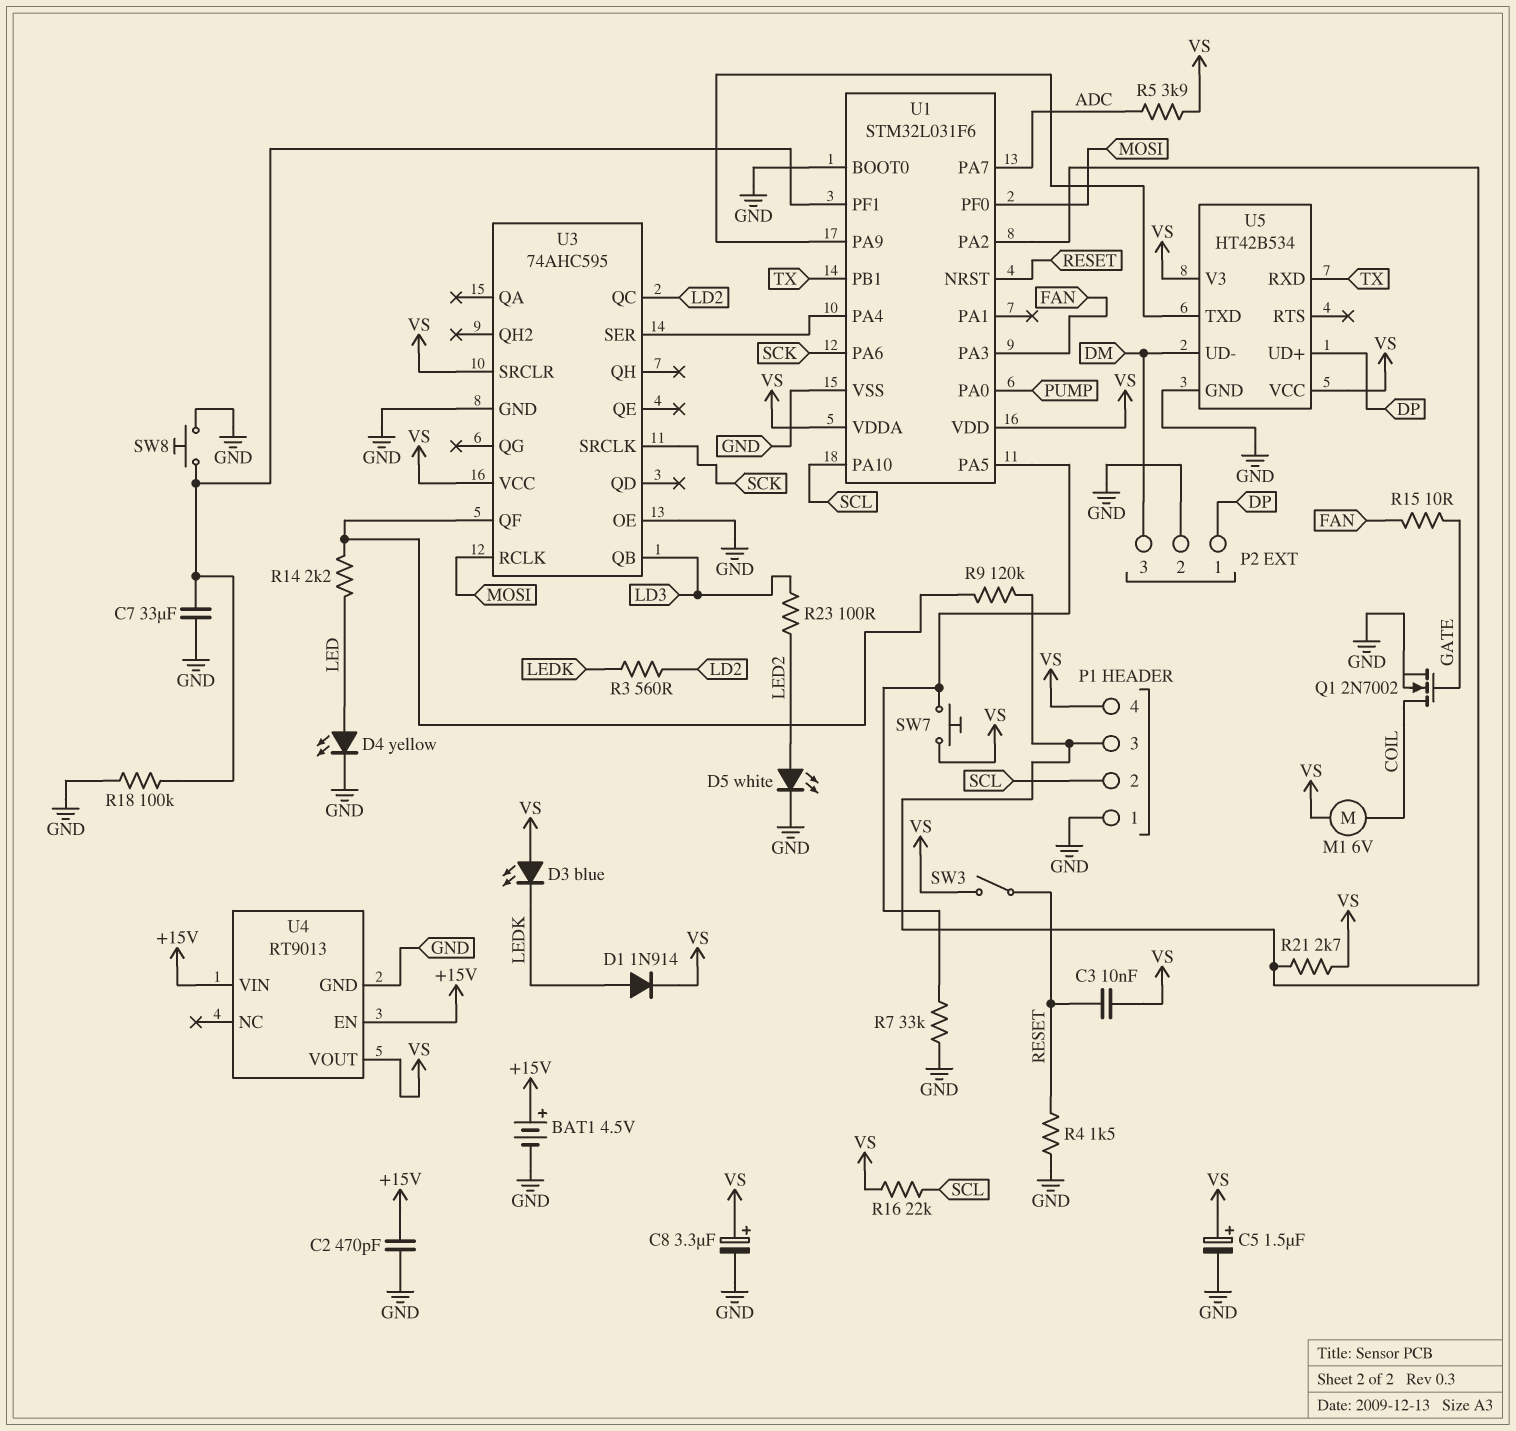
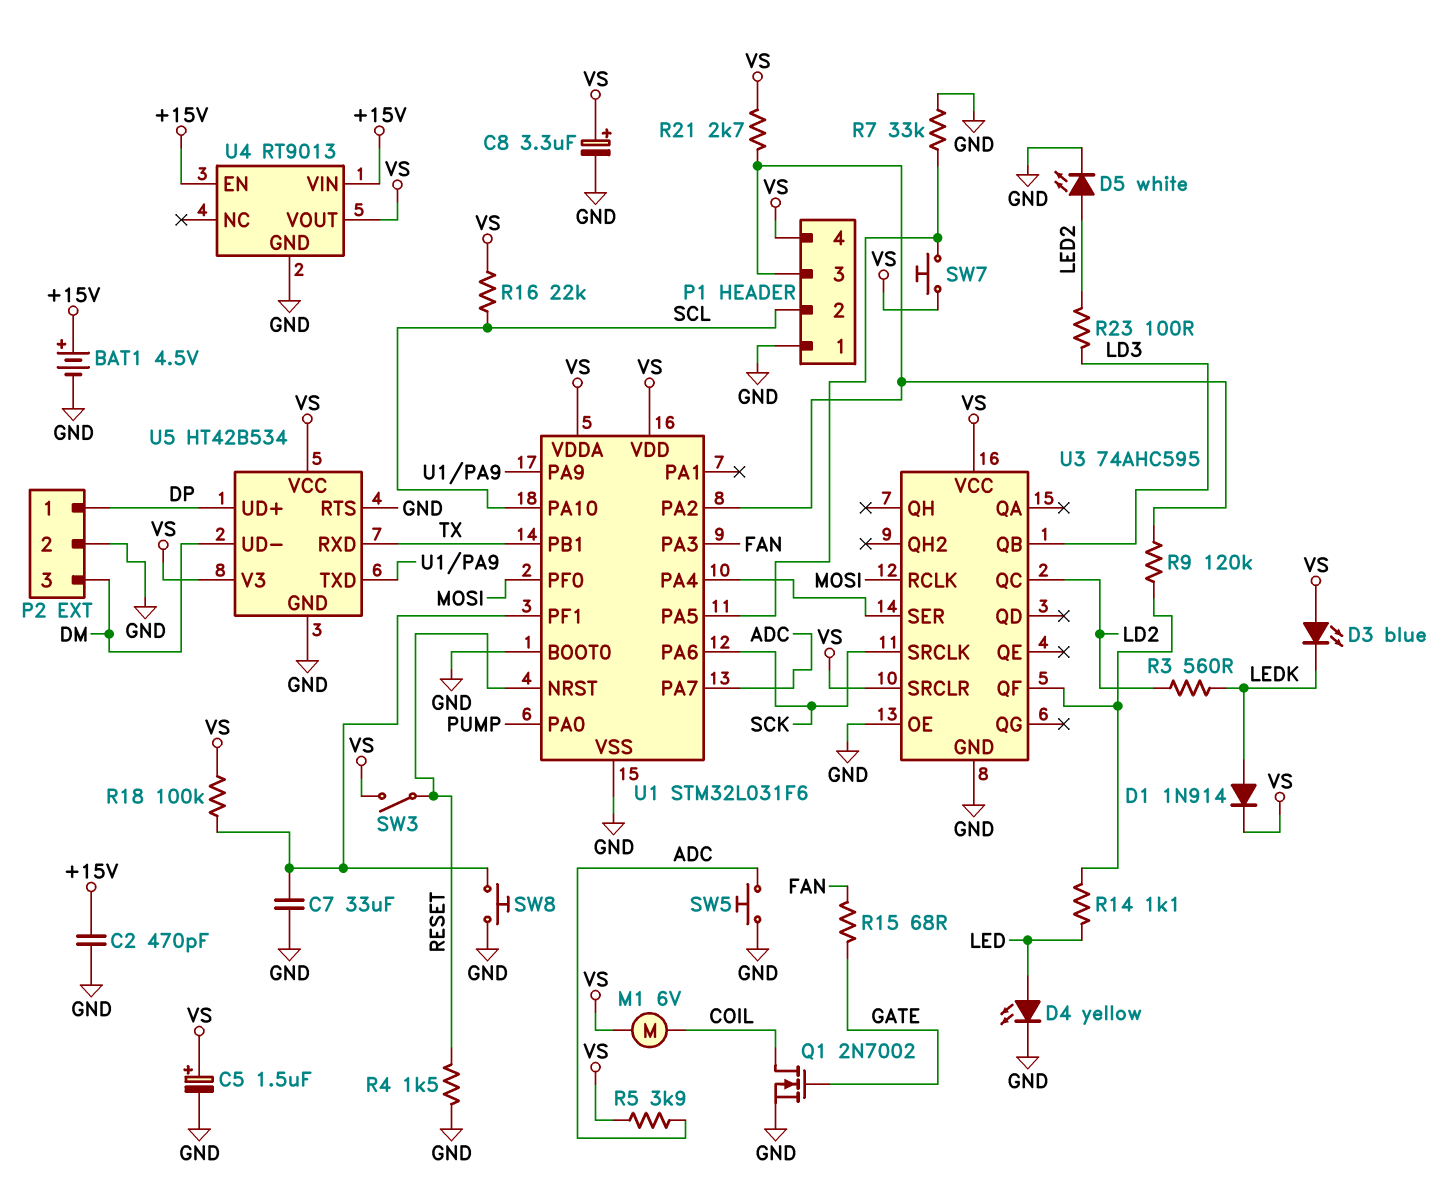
C3: 10nF (RESET, VS) -> none
R14: 2.2k (LED, U3/QF) -> 1.1k (LED, U3/QF)
R15: 10 (FAN, GATE) -> 68 (FAN, GATE)
R18: 100k (GND, U1/PF1) -> 100k (U1/PF1, VS)
SW5: none -> button (ADC, GND)
U5 pin RTS: none -> GND

